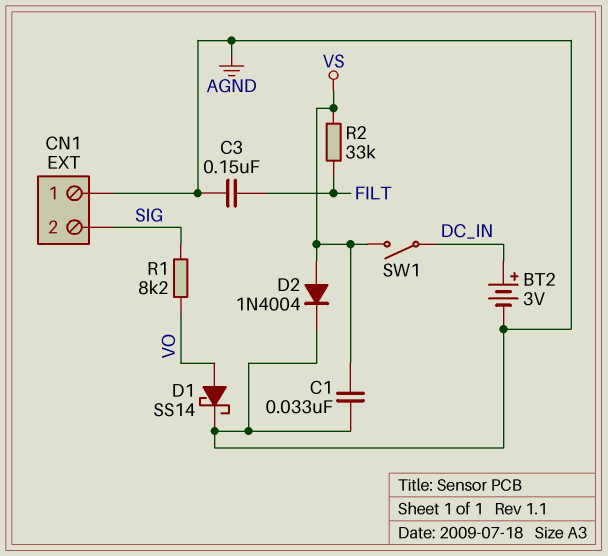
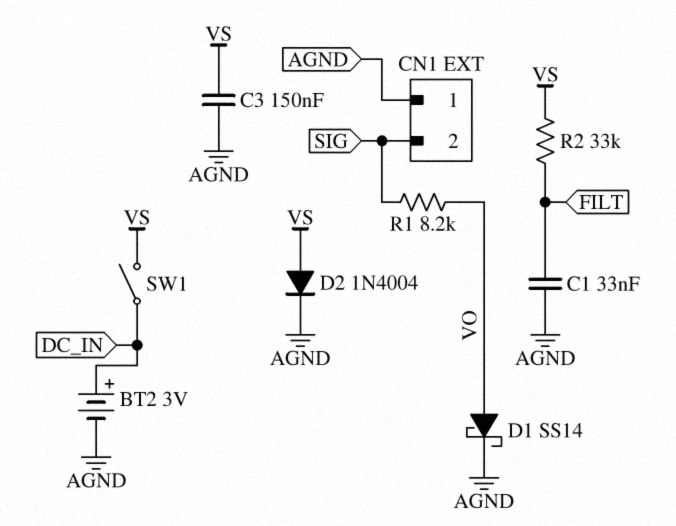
C1: 33nF (AGND, VS) -> 33nF (AGND, FILT)
C3: 150nF (AGND, FILT) -> 150nF (AGND, VS)

